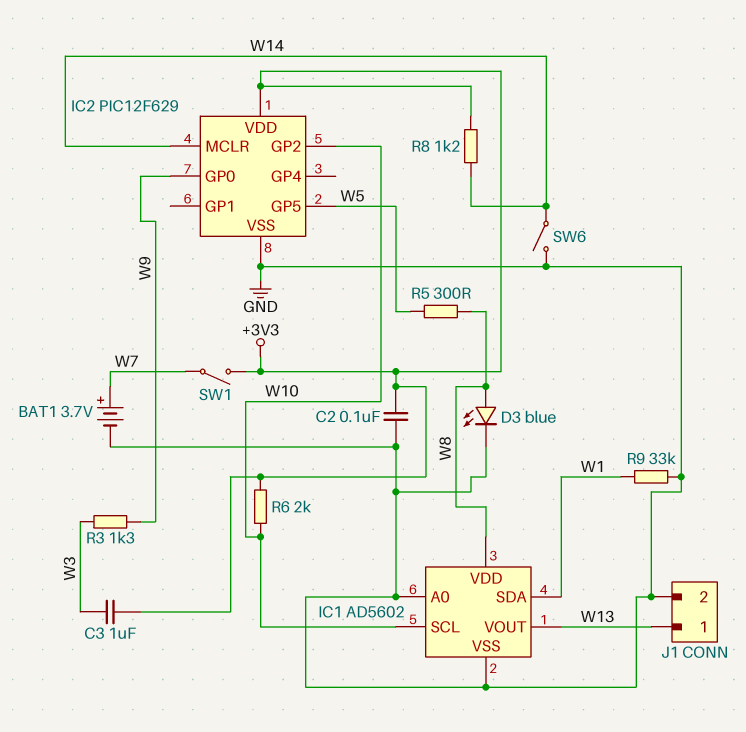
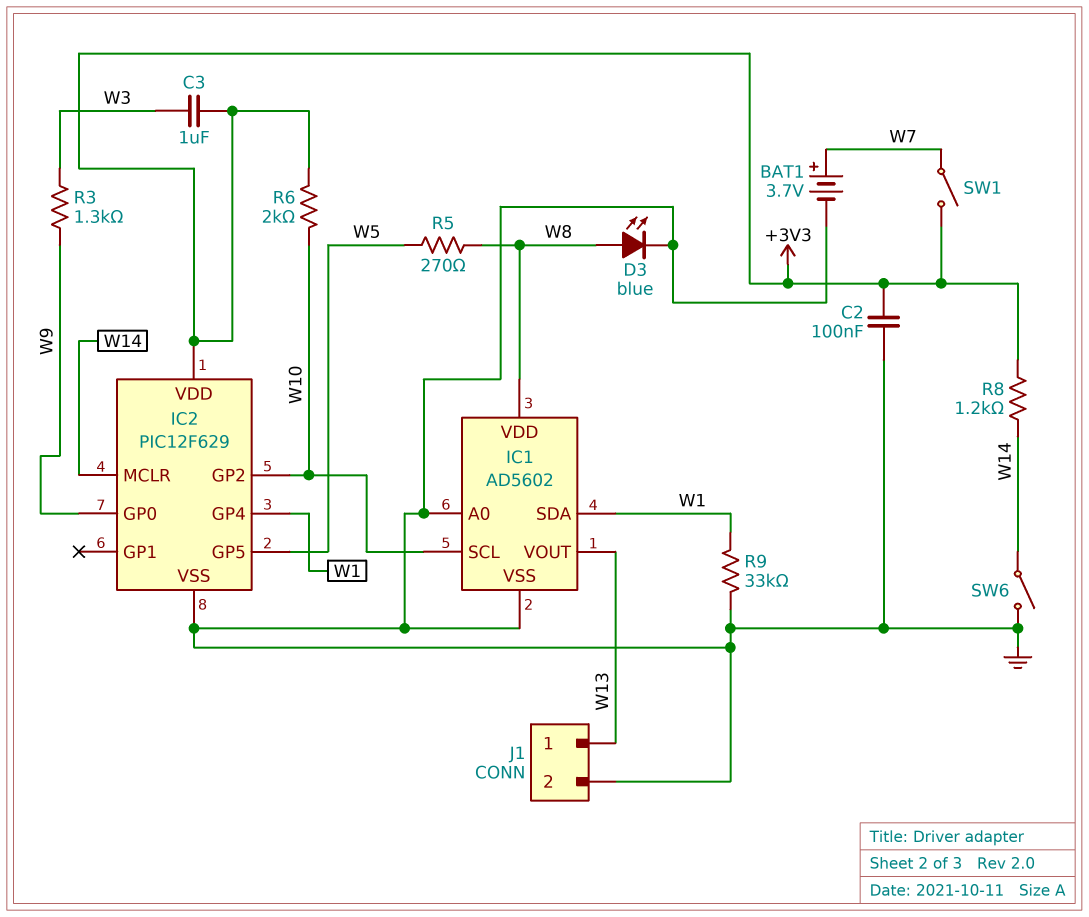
IC2 pin GP4: none -> W1
R5: 300 (W5, W8) -> 270 (W5, W8)

